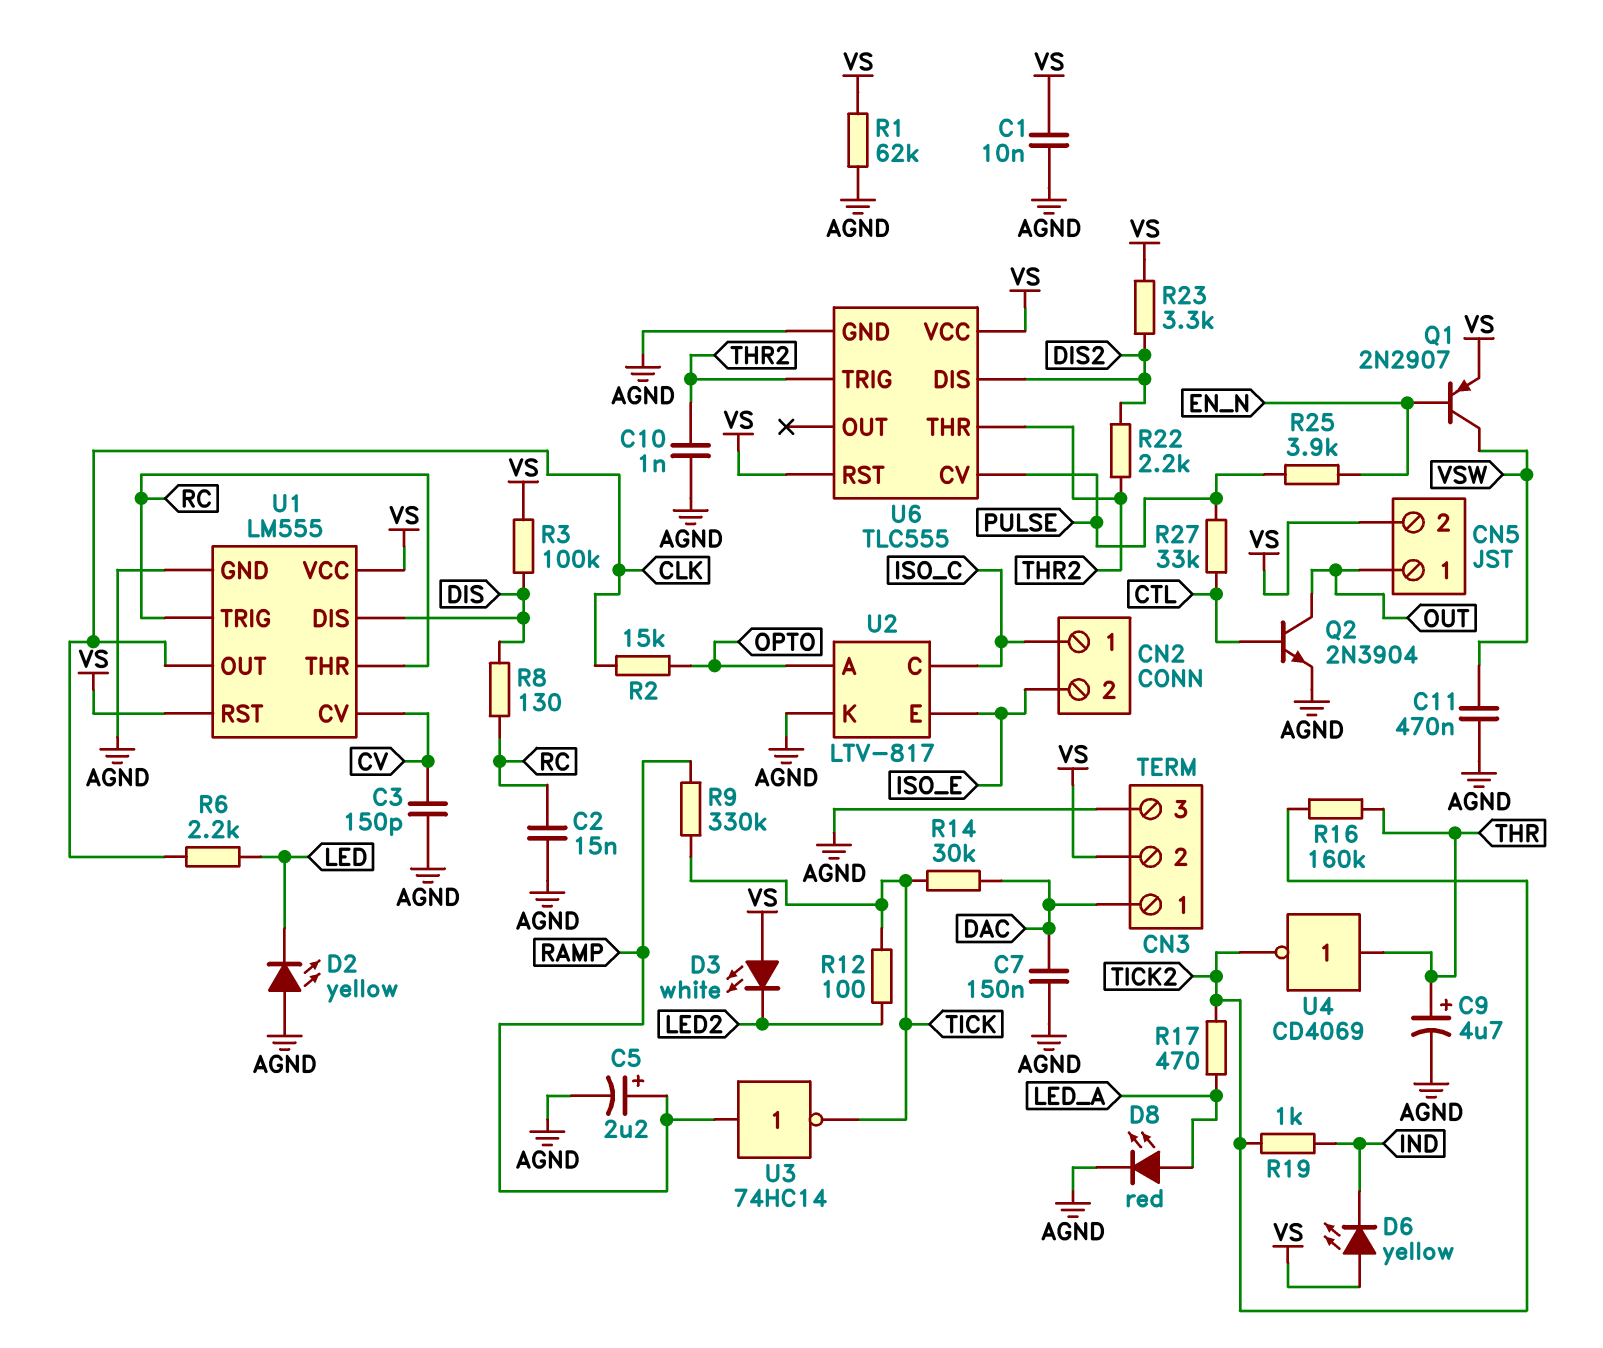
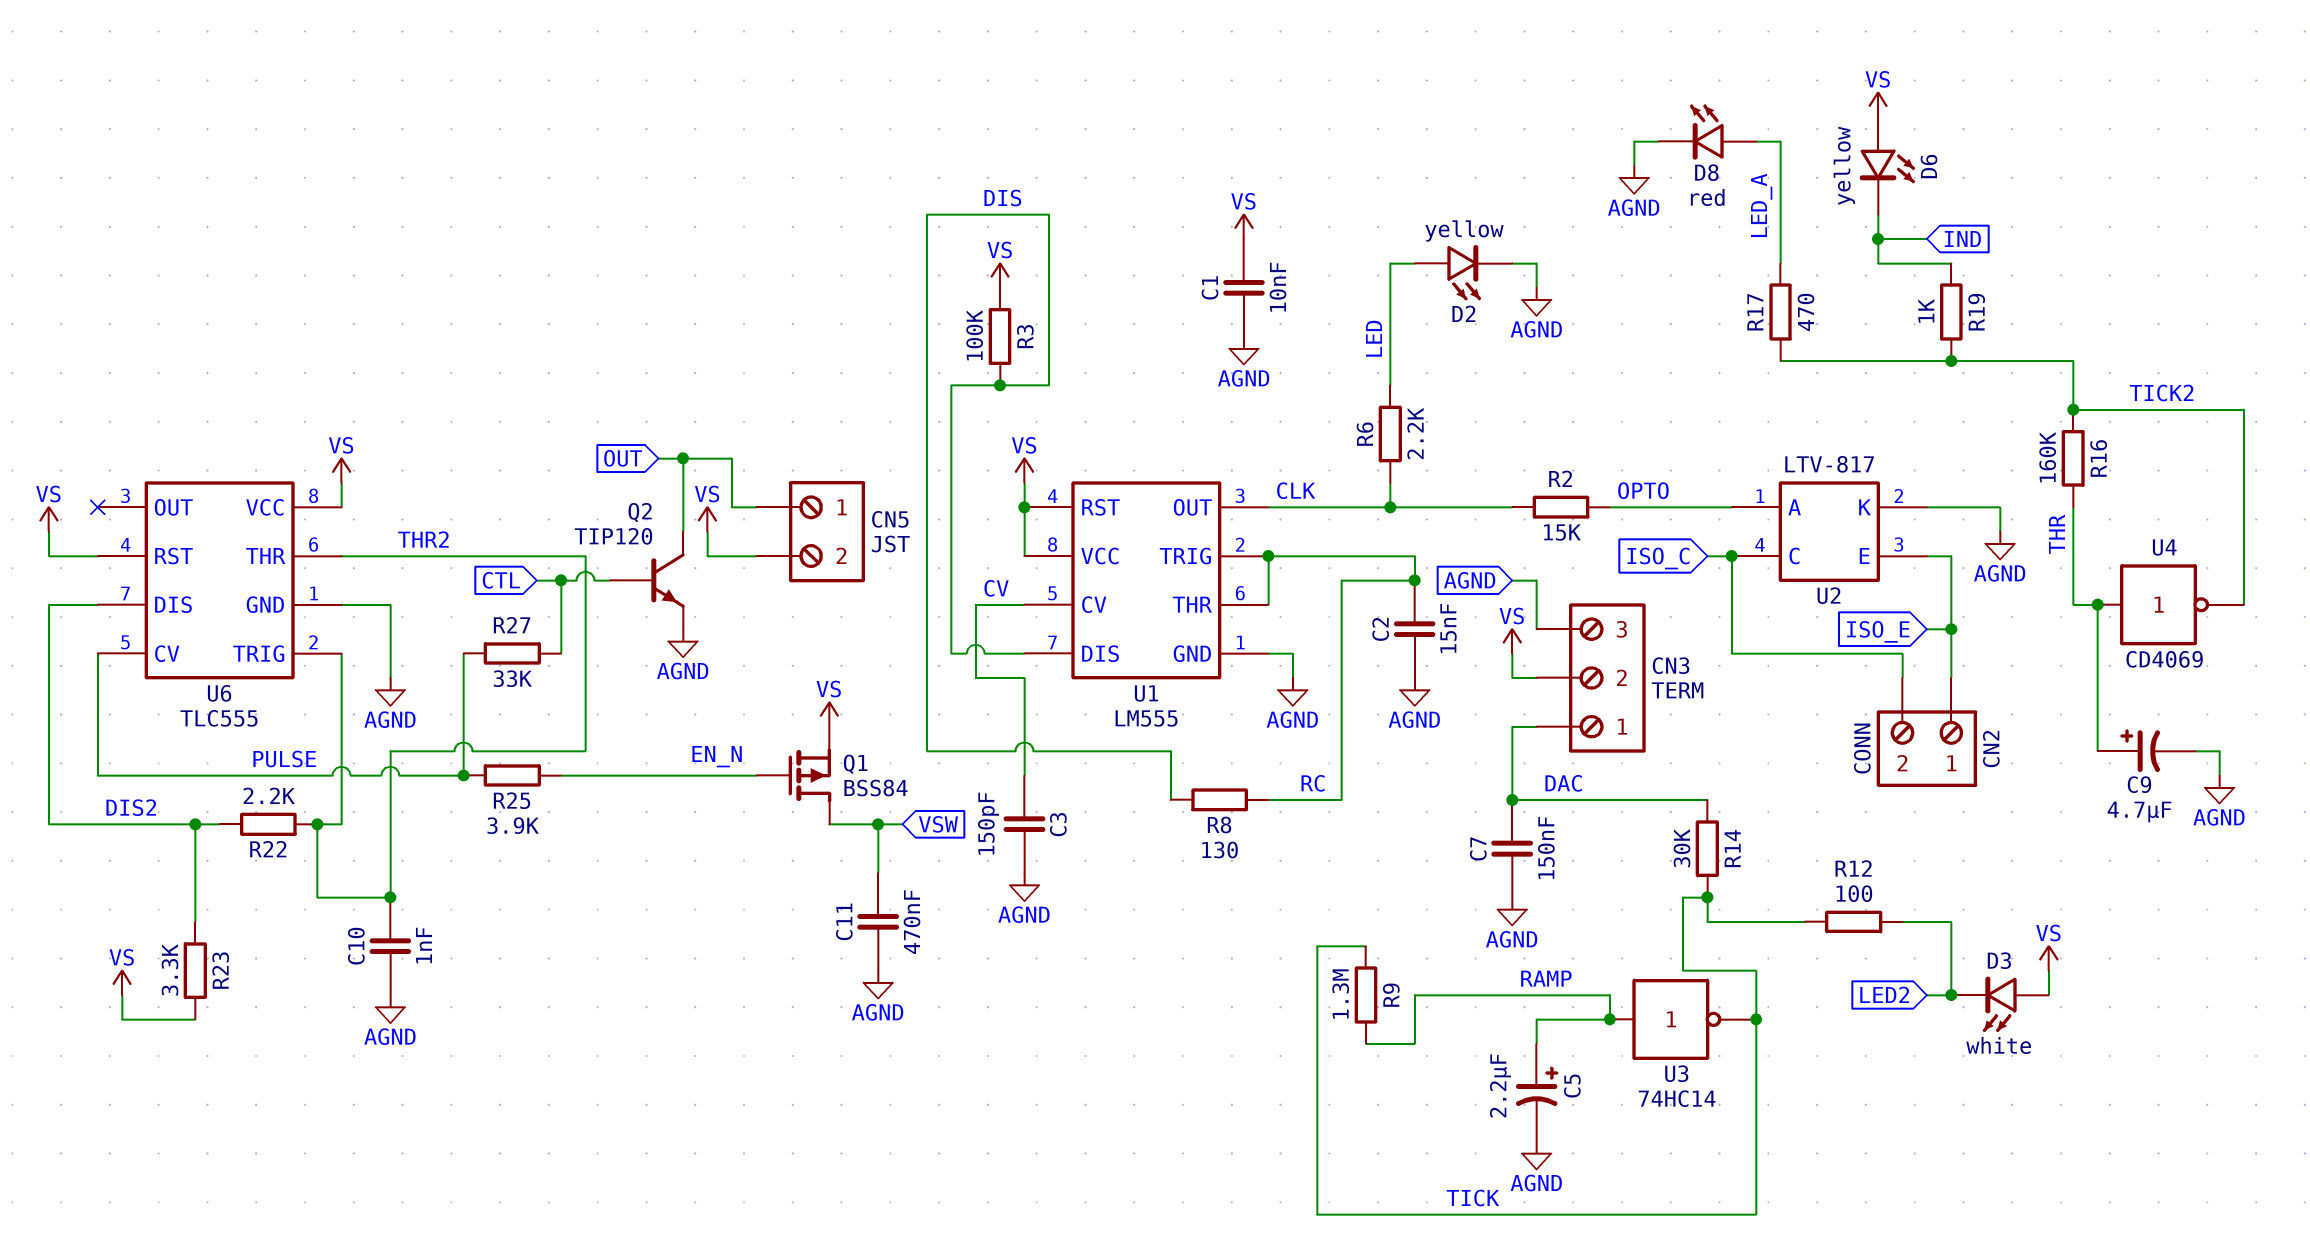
CN2 pin 1: ISO_C -> ISO_E
CN2 pin 2: ISO_E -> ISO_C
D2: LED yellow (A AGND, K LED) -> LED yellow (A LED, K AGND)
Q1: PNP 2N2907 (B EN_N, C VSW, E VS) -> PMOS BSS84 (G EN_N, D VSW, S VS)
Q2: NPN 2N3904 (B CTL, C OUT, E AGND) -> NPN TIP120 (B CTL, C OUT, E AGND)
R1: 62k (AGND, VS) -> none
R9: 330k (RAMP, TICK) -> 1.3M (RAMP, TICK)

